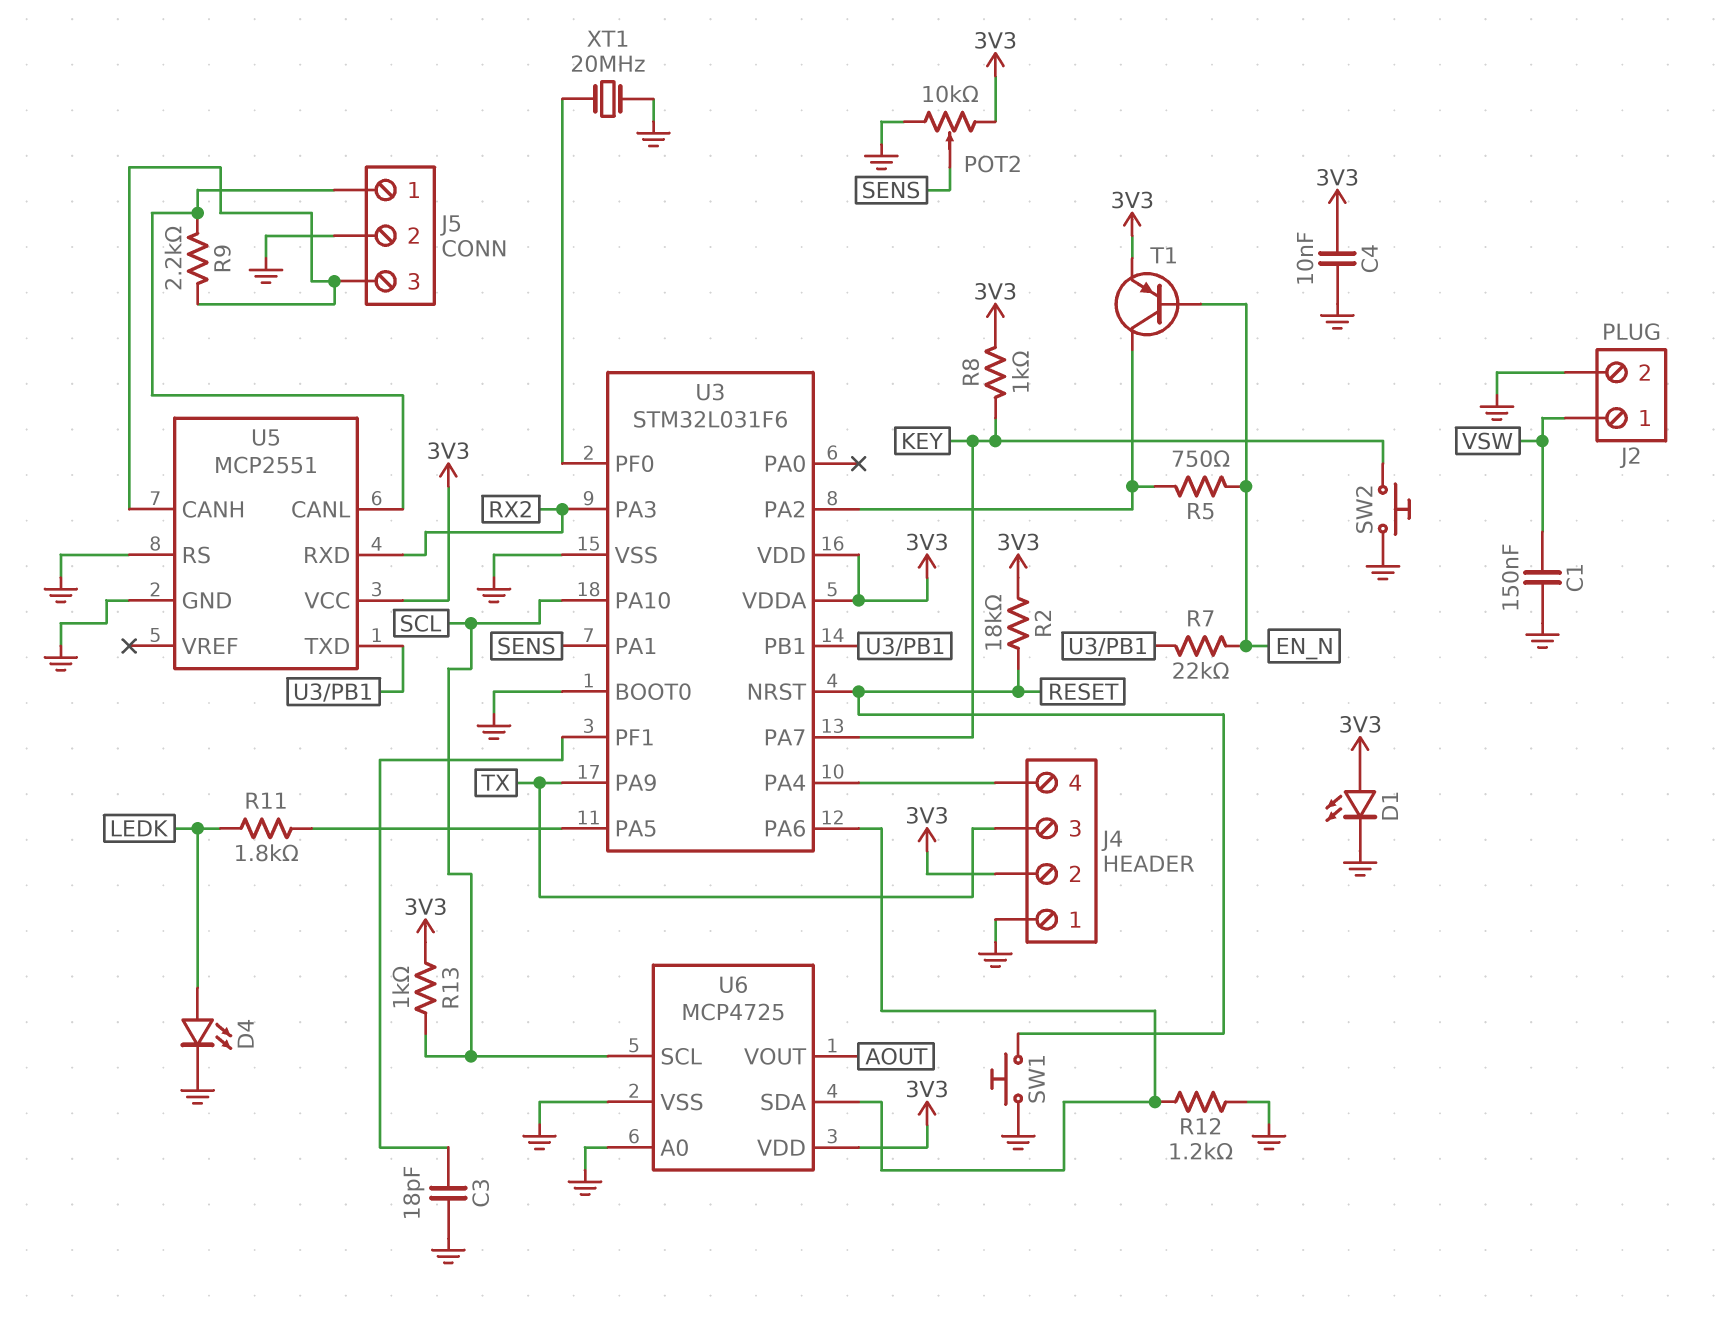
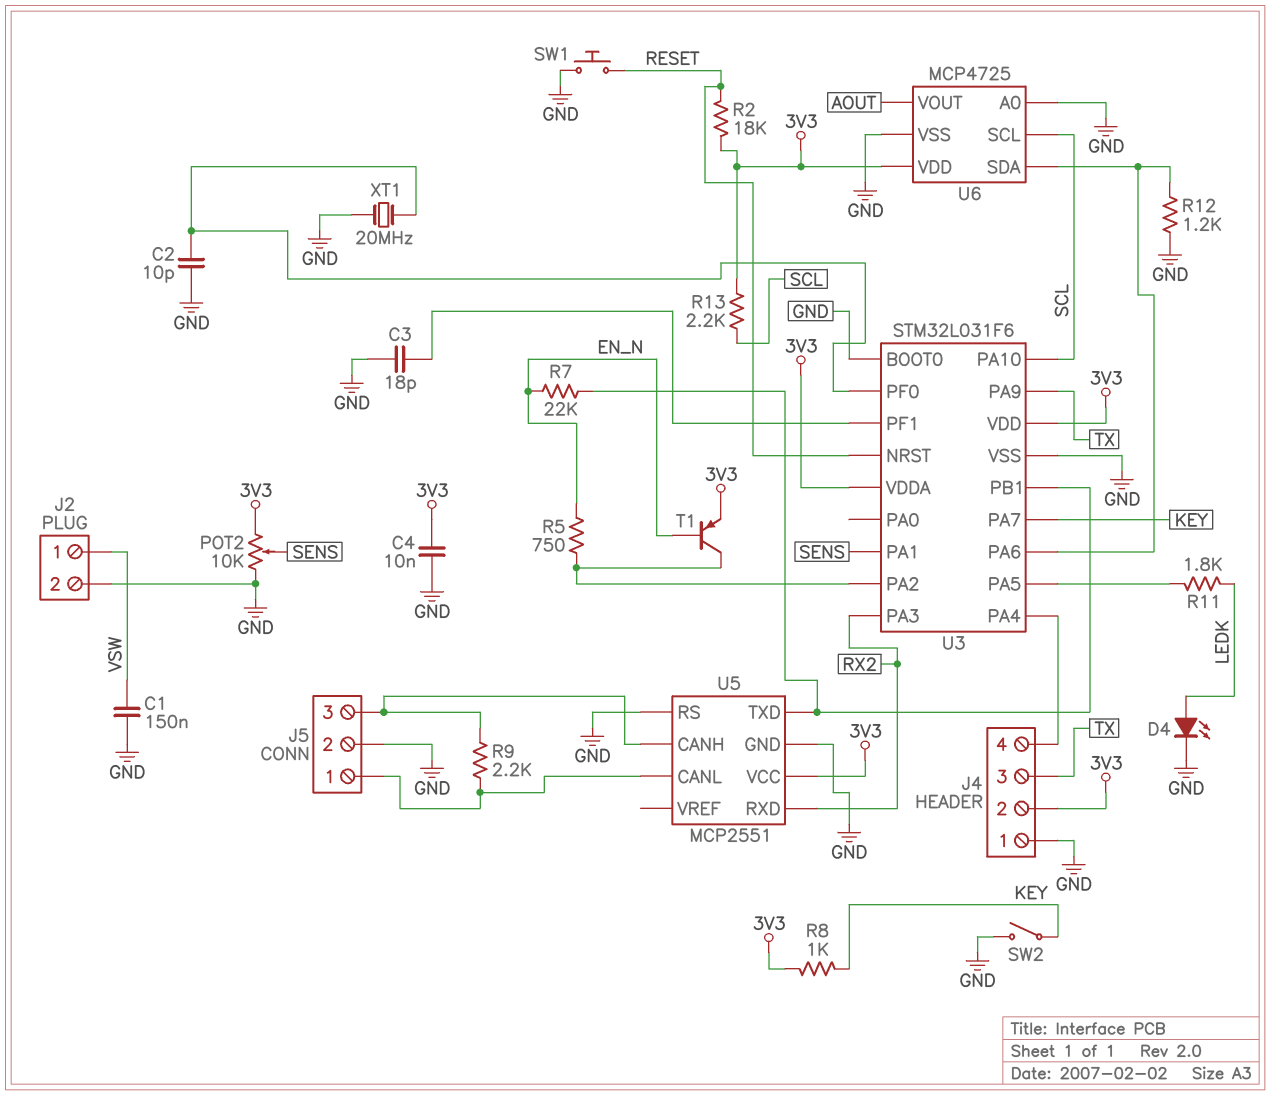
C2: none -> 10pF (GND, U3/PF0)
D1: LED (A 3V3, K GND) -> none
R13: 1k (3V3, SCL) -> 2.2k (3V3, SCL)
SW2: button (GND, KEY) -> switch (GND, KEY)

